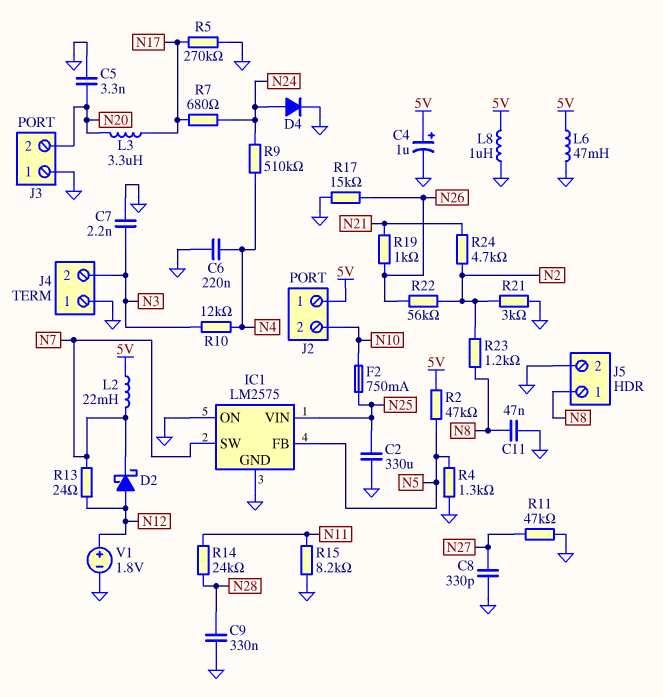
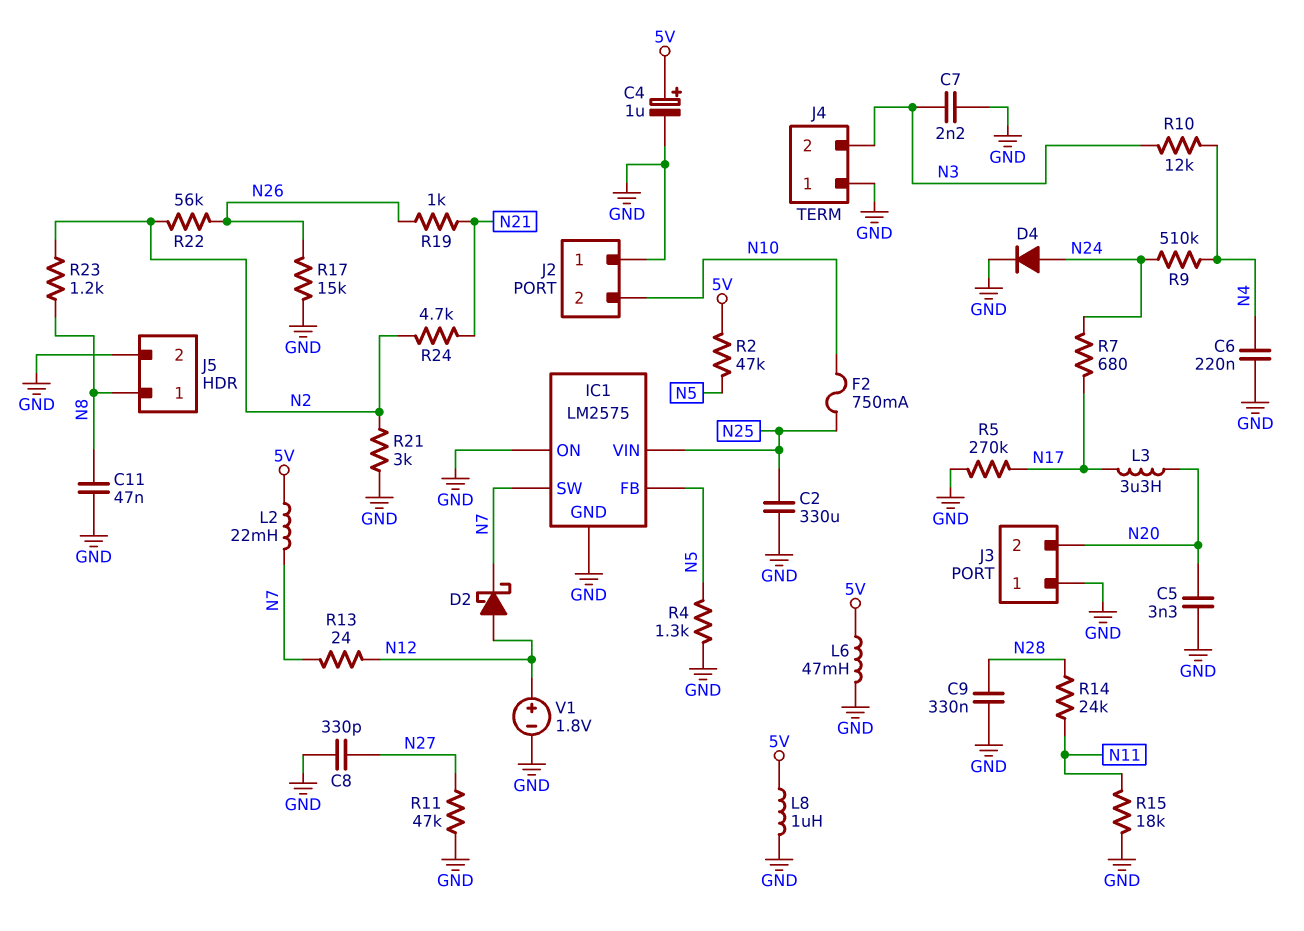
J2 pin 1: 5V -> GND
R15: 8.2k (GND, N11) -> 18k (GND, N11)

